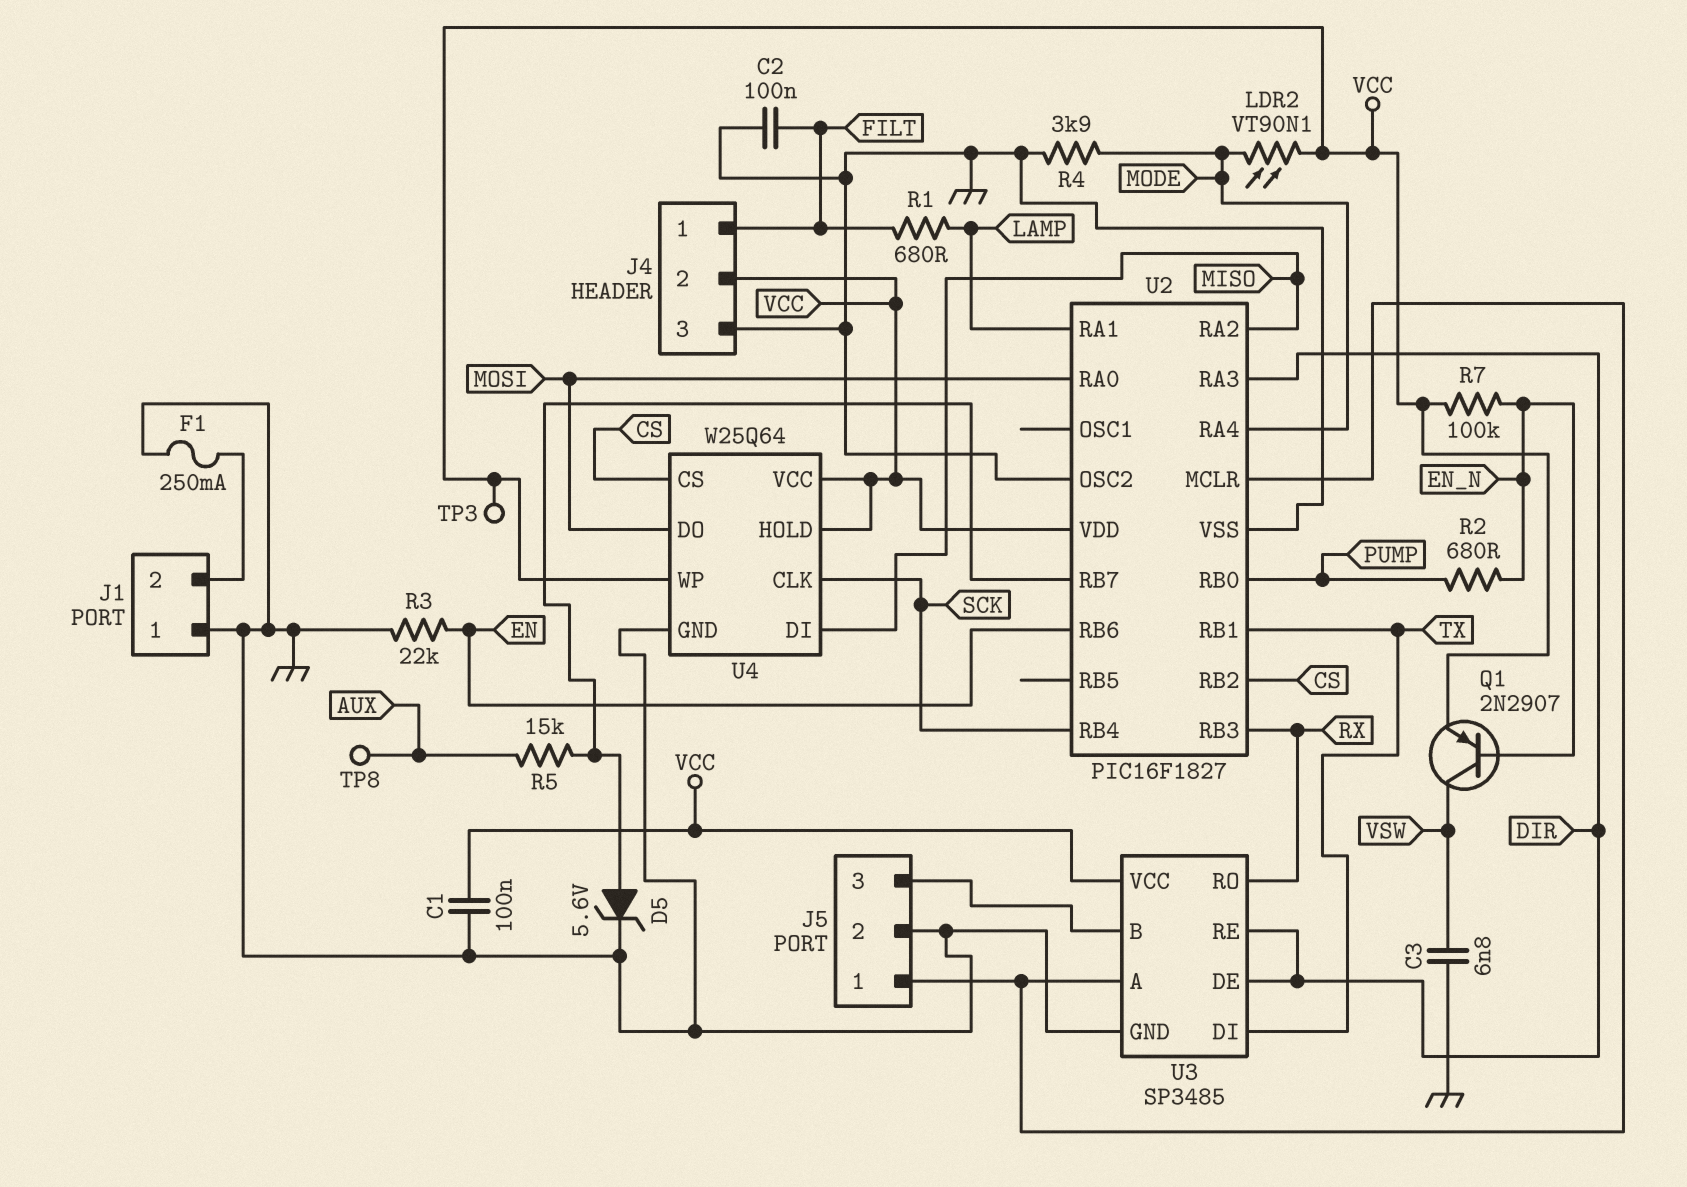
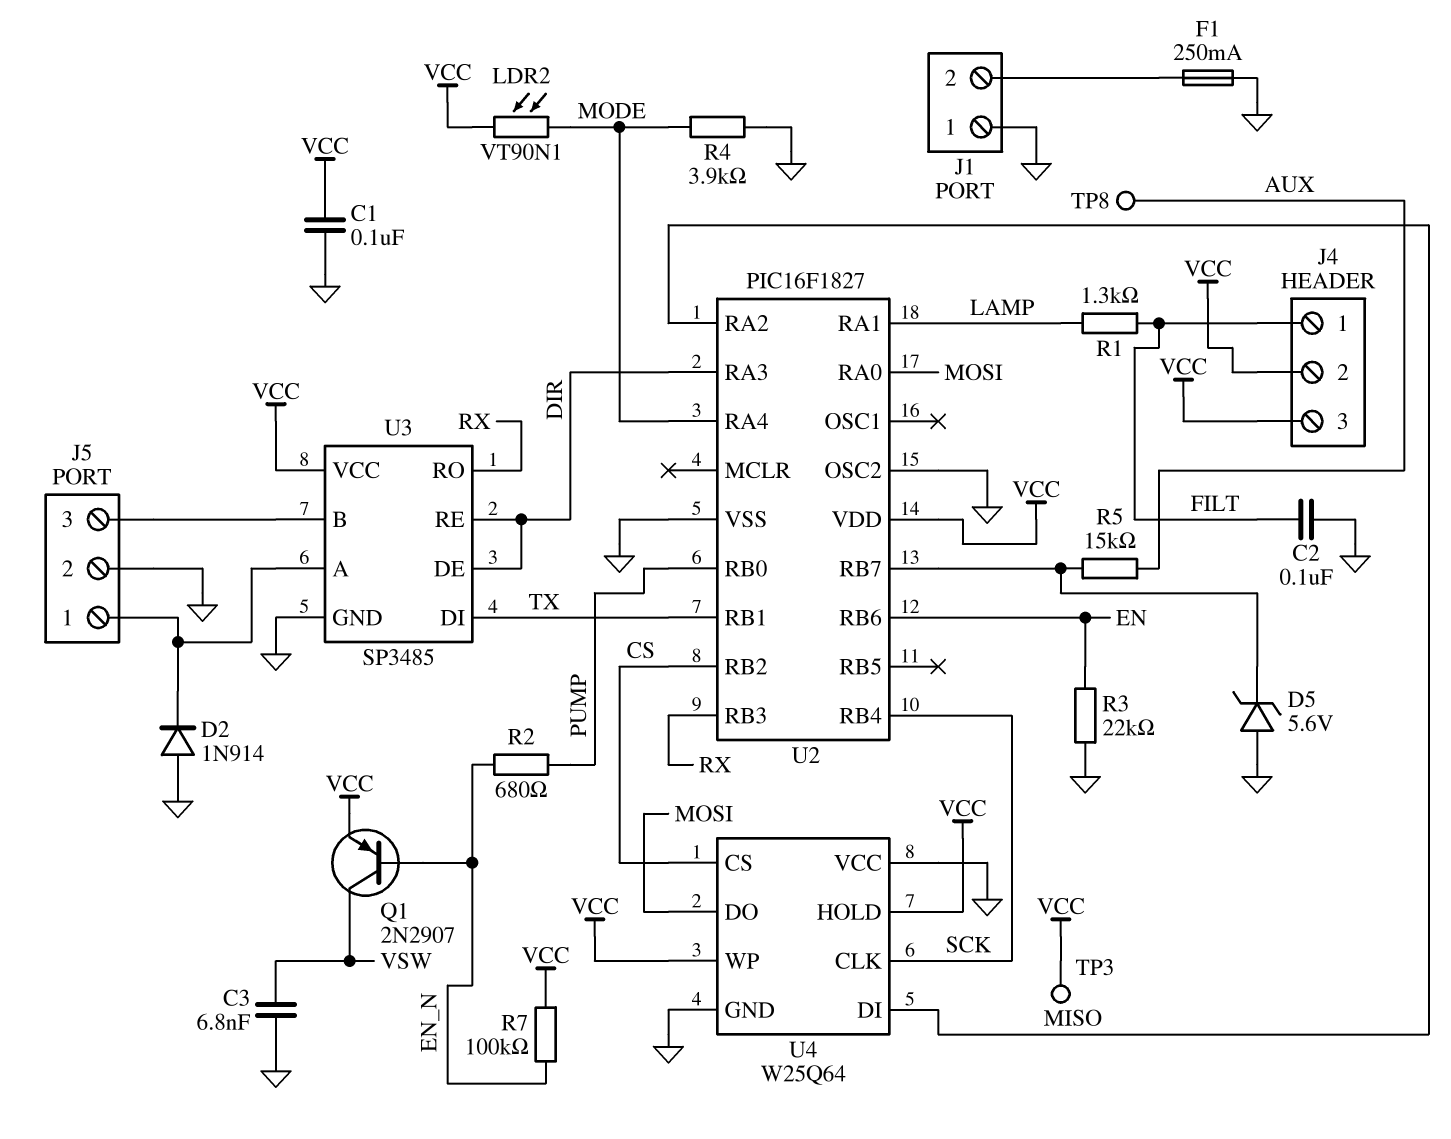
D2: none -> diode 1N914 (A GND, K J5/1)
D5: zener 5.6V (A U2/RB7, K GND) -> zener 5.6V (A GND, K U2/RB7)
J4 pin 3: GND -> VCC
R1: 680 (FILT, LAMP) -> 1.3k (FILT, LAMP)
U2 pin MCLR: J5/1 -> none
U4 pin VCC: VCC -> GND

